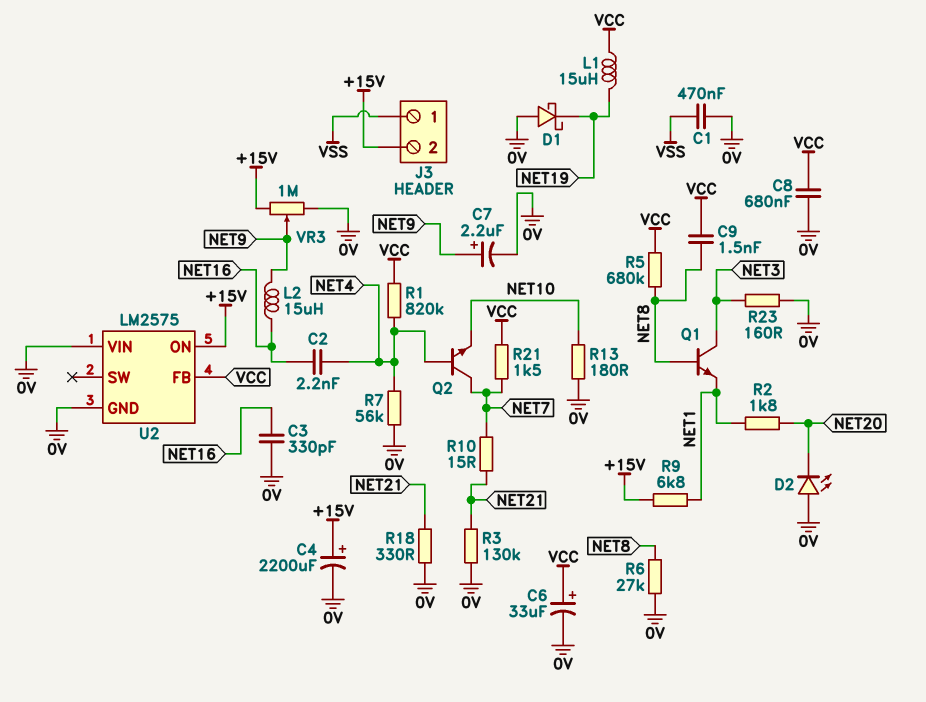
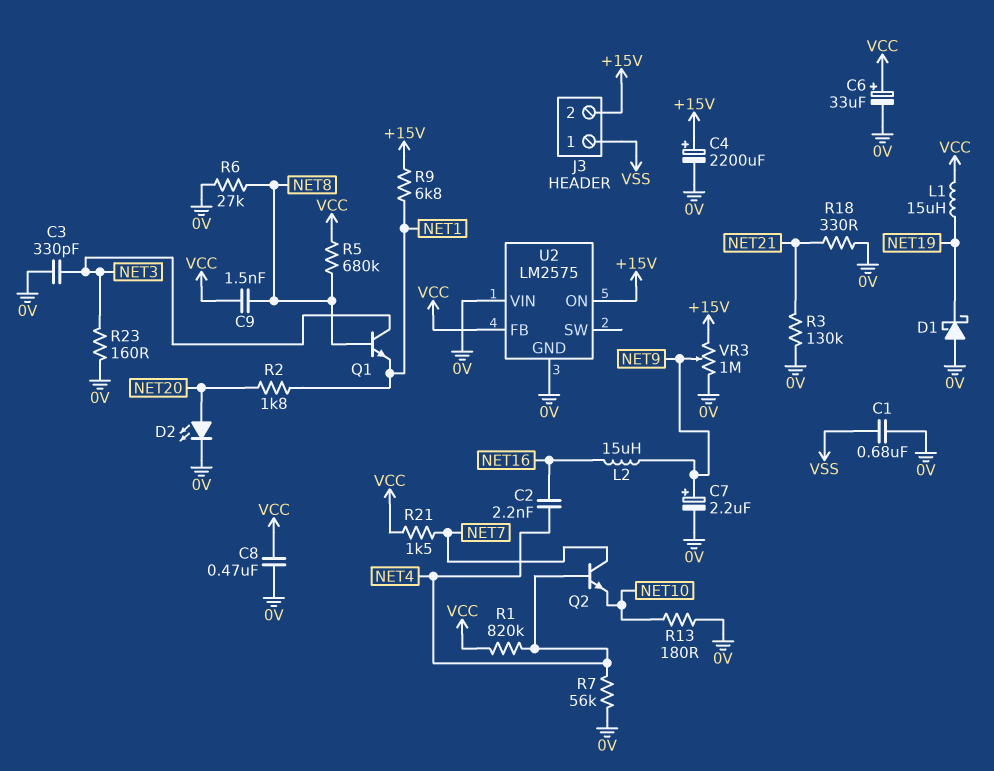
C1: 470nF (0V, VSS) -> 680nF (0V, VSS)
C3: 330pF (0V, NET16) -> 330pF (0V, NET3)
C8: 680nF (0V, VCC) -> 470nF (0V, VCC)
D2: LED (A 0V, K NET20) -> LED (A NET20, K 0V)
R10: 15 (NET7, NET21) -> none

